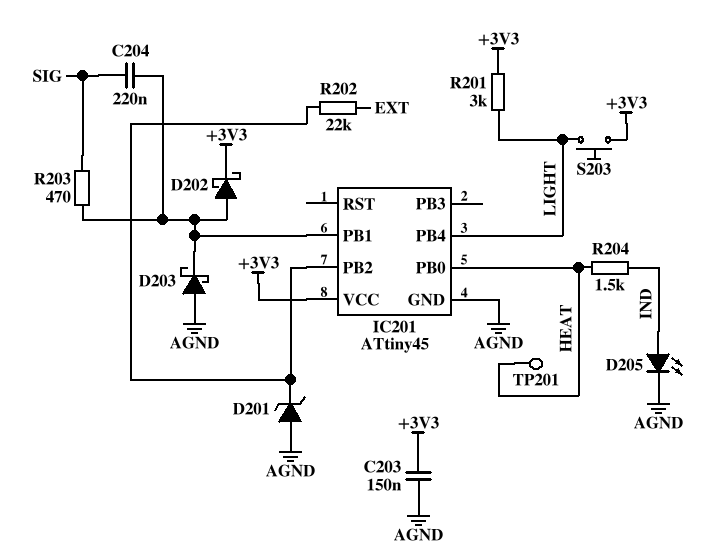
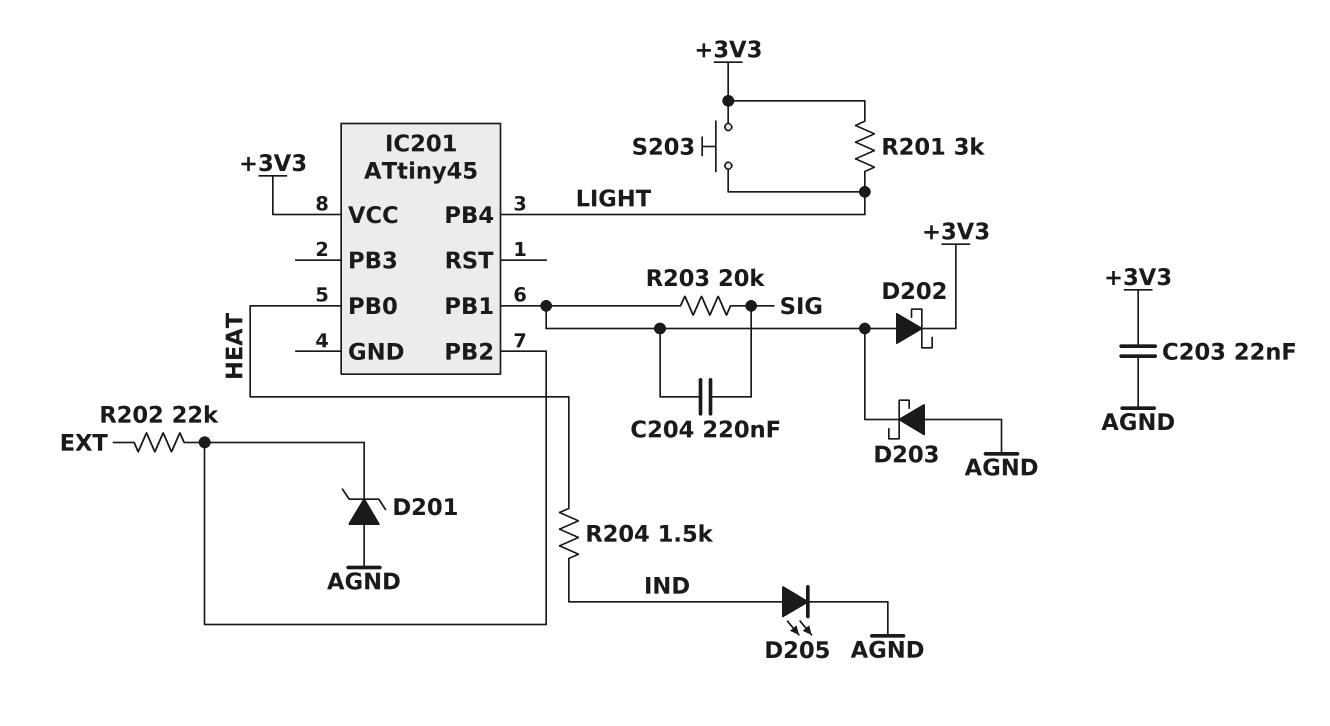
C203: 150nF (+3V3, AGND) -> 22nF (+3V3, AGND)
IC201 pin GND: AGND -> none
R203: 470 (IC201/PB1, SIG) -> 20k (IC201/PB1, SIG)
TP201: test point (HEAT) -> none

